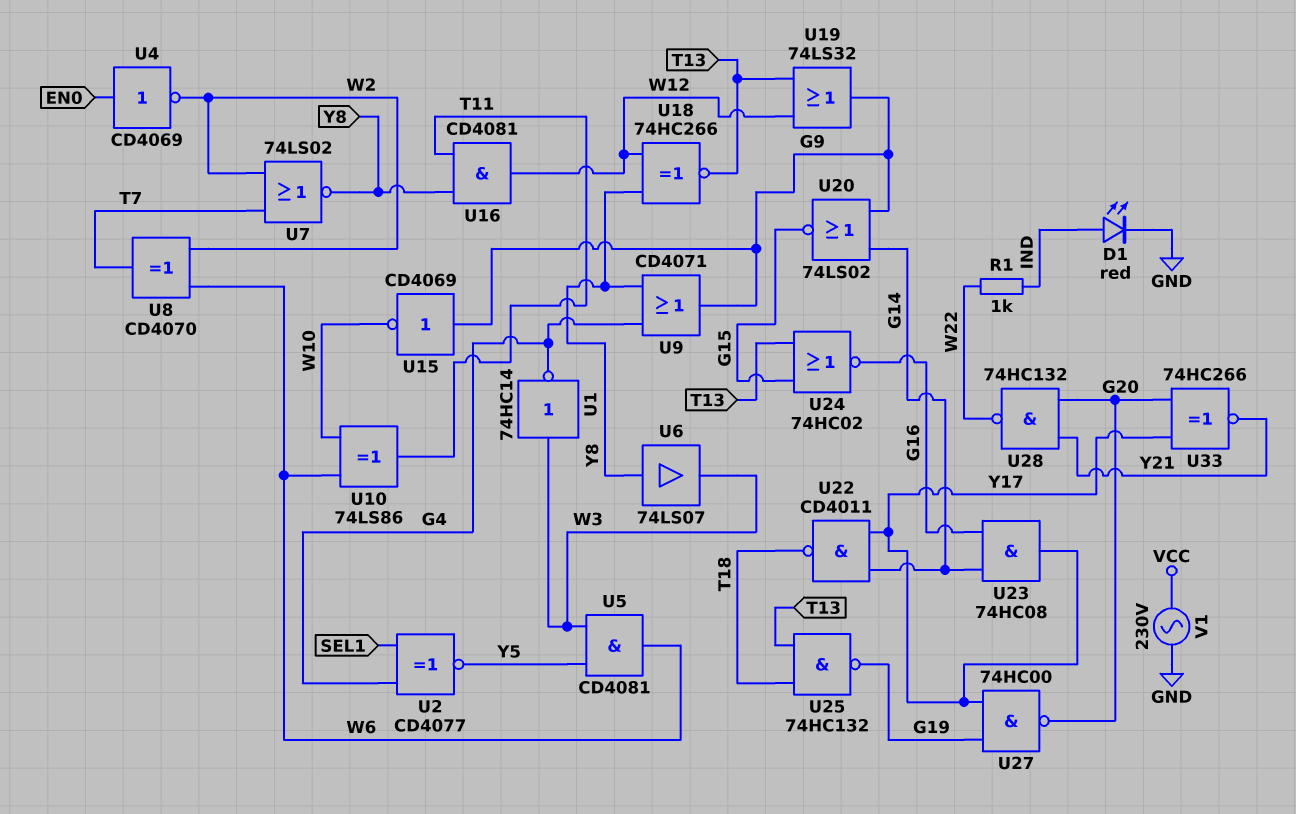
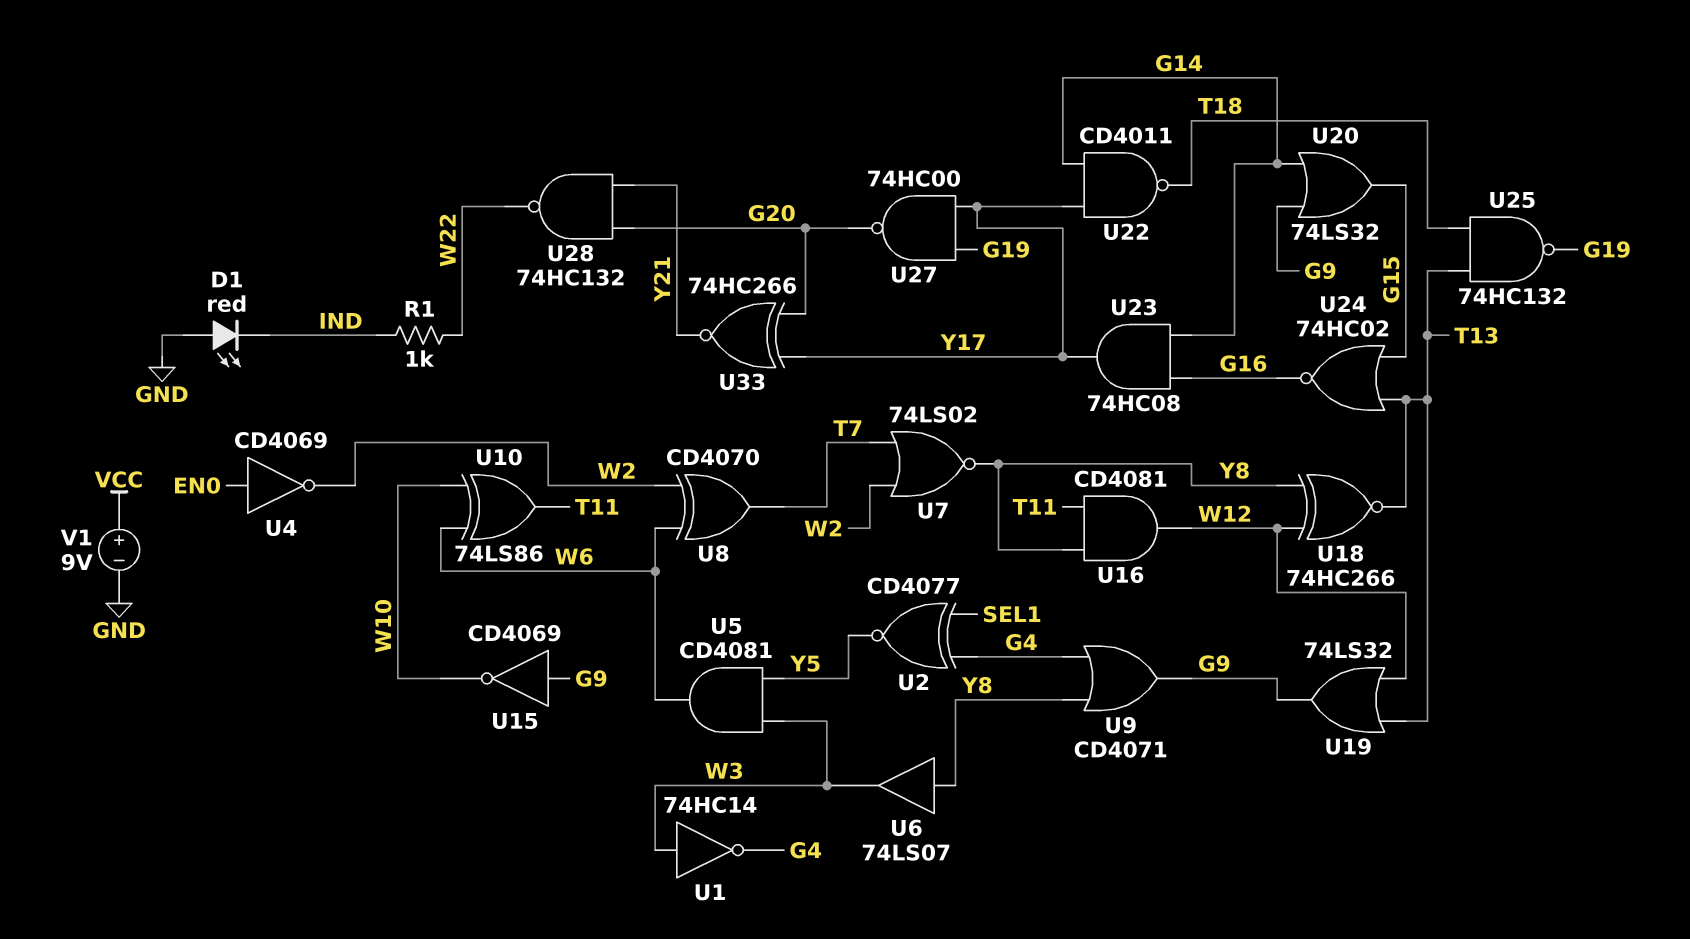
D1: LED red (A IND, K GND) -> LED red (A GND, K IND)
U20: NOR 74LS02 (in G9, in G14, out G15) -> OR 74LS32 (in G9, in G14, out G15)
V1: AC 230V (GND, VCC) -> 9V (plus VCC, minus GND)

